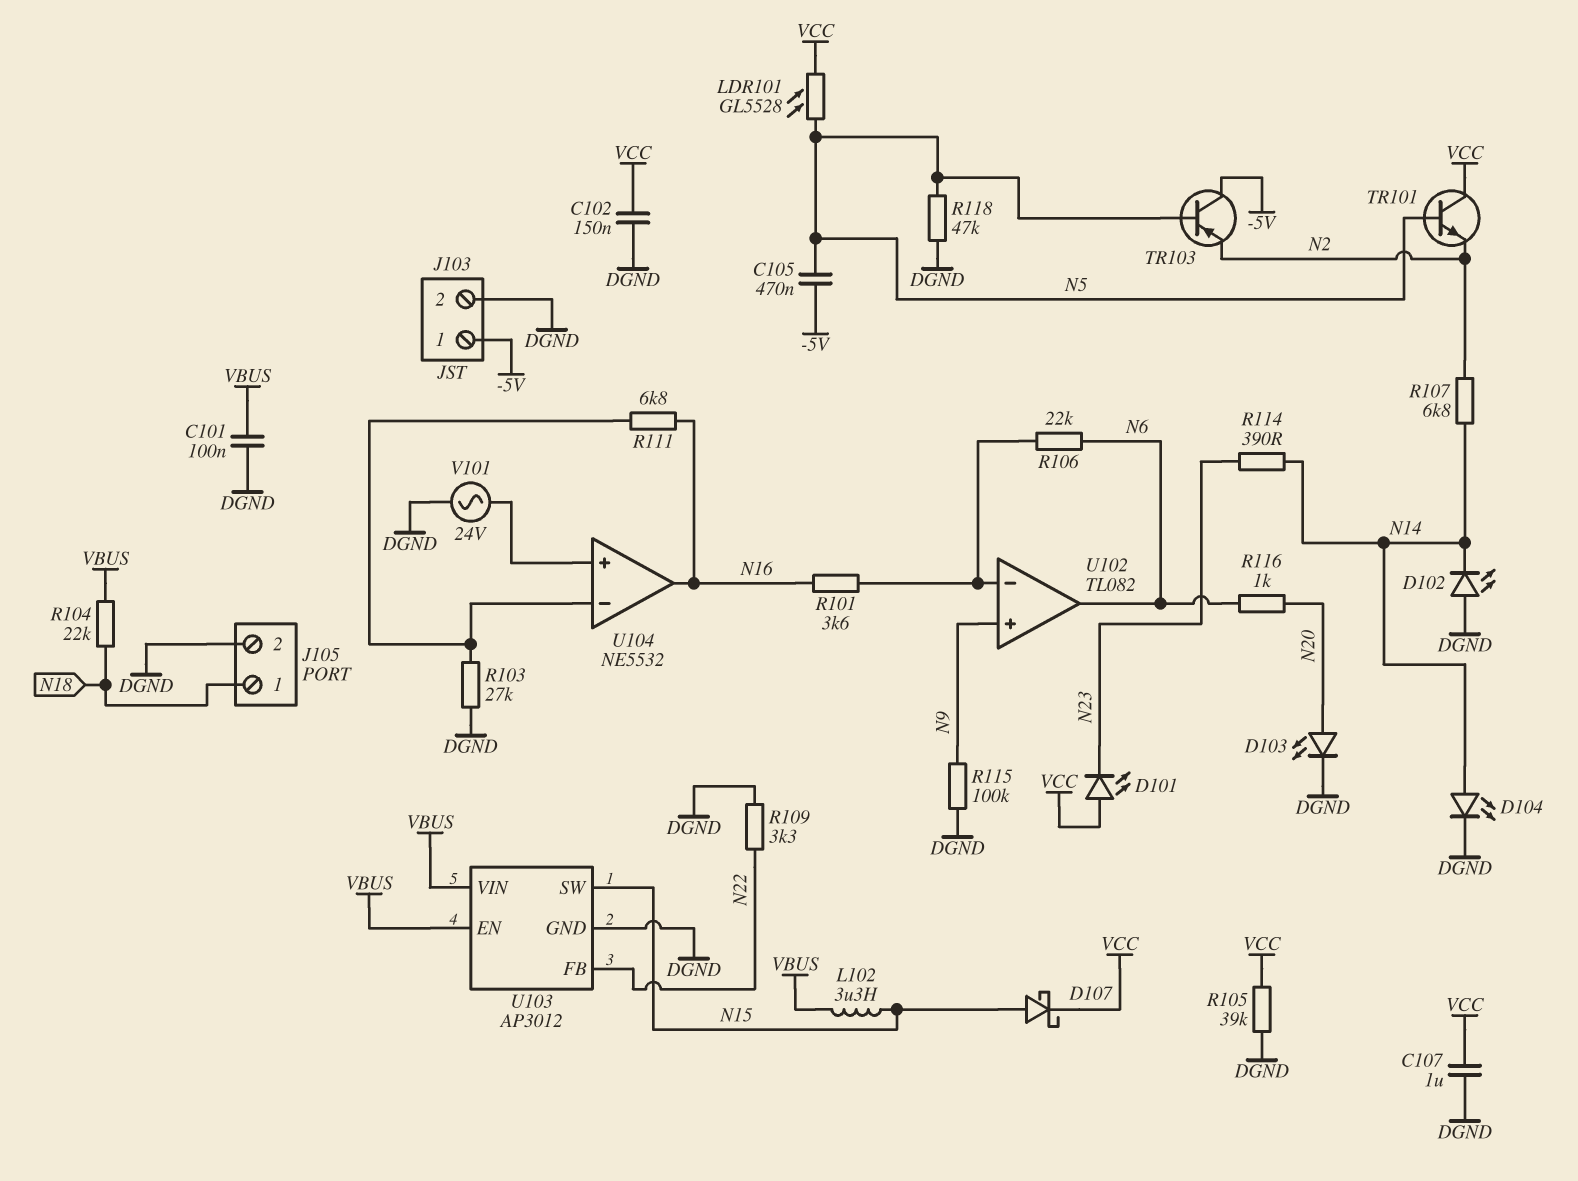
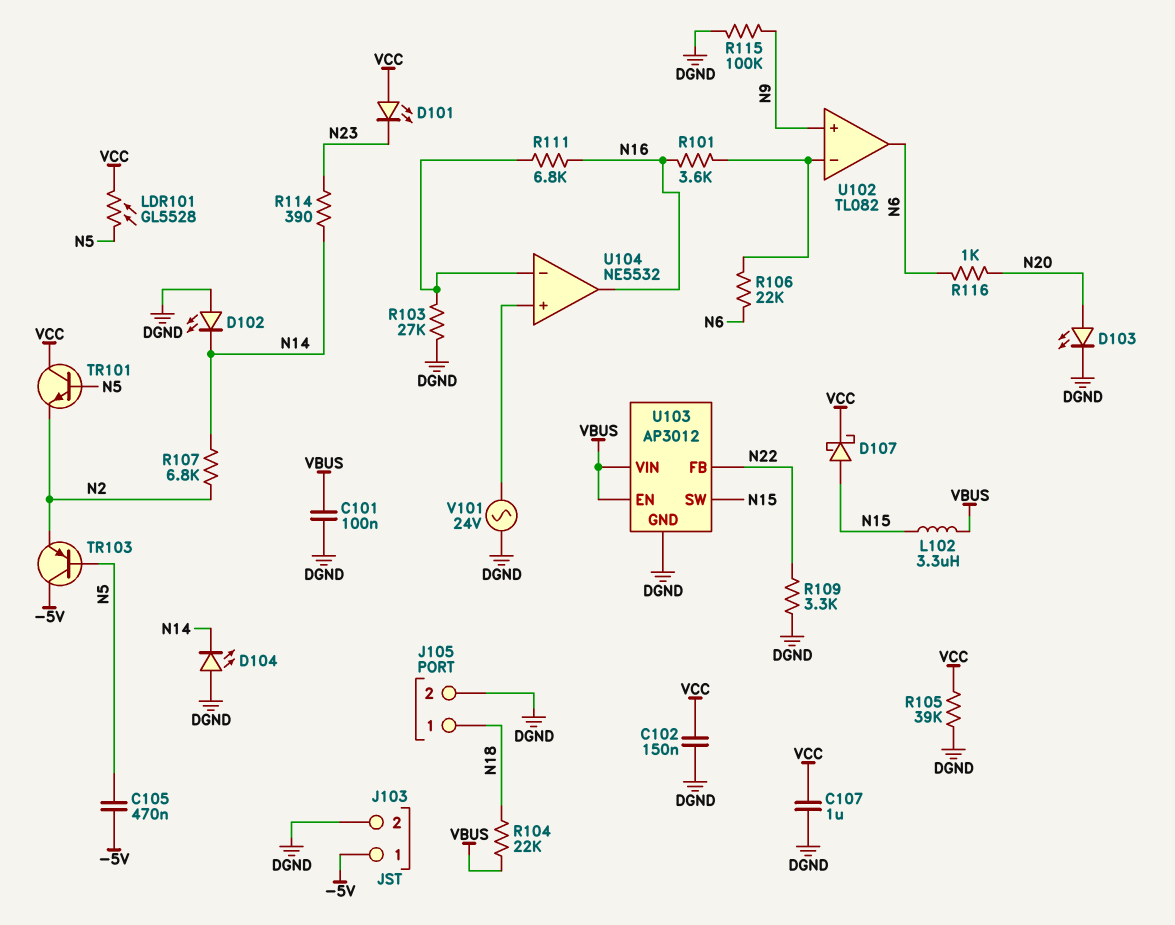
D104: LED (A N14, K DGND) -> LED (A DGND, K N14)
R118: 47k (DGND, N5) -> none

